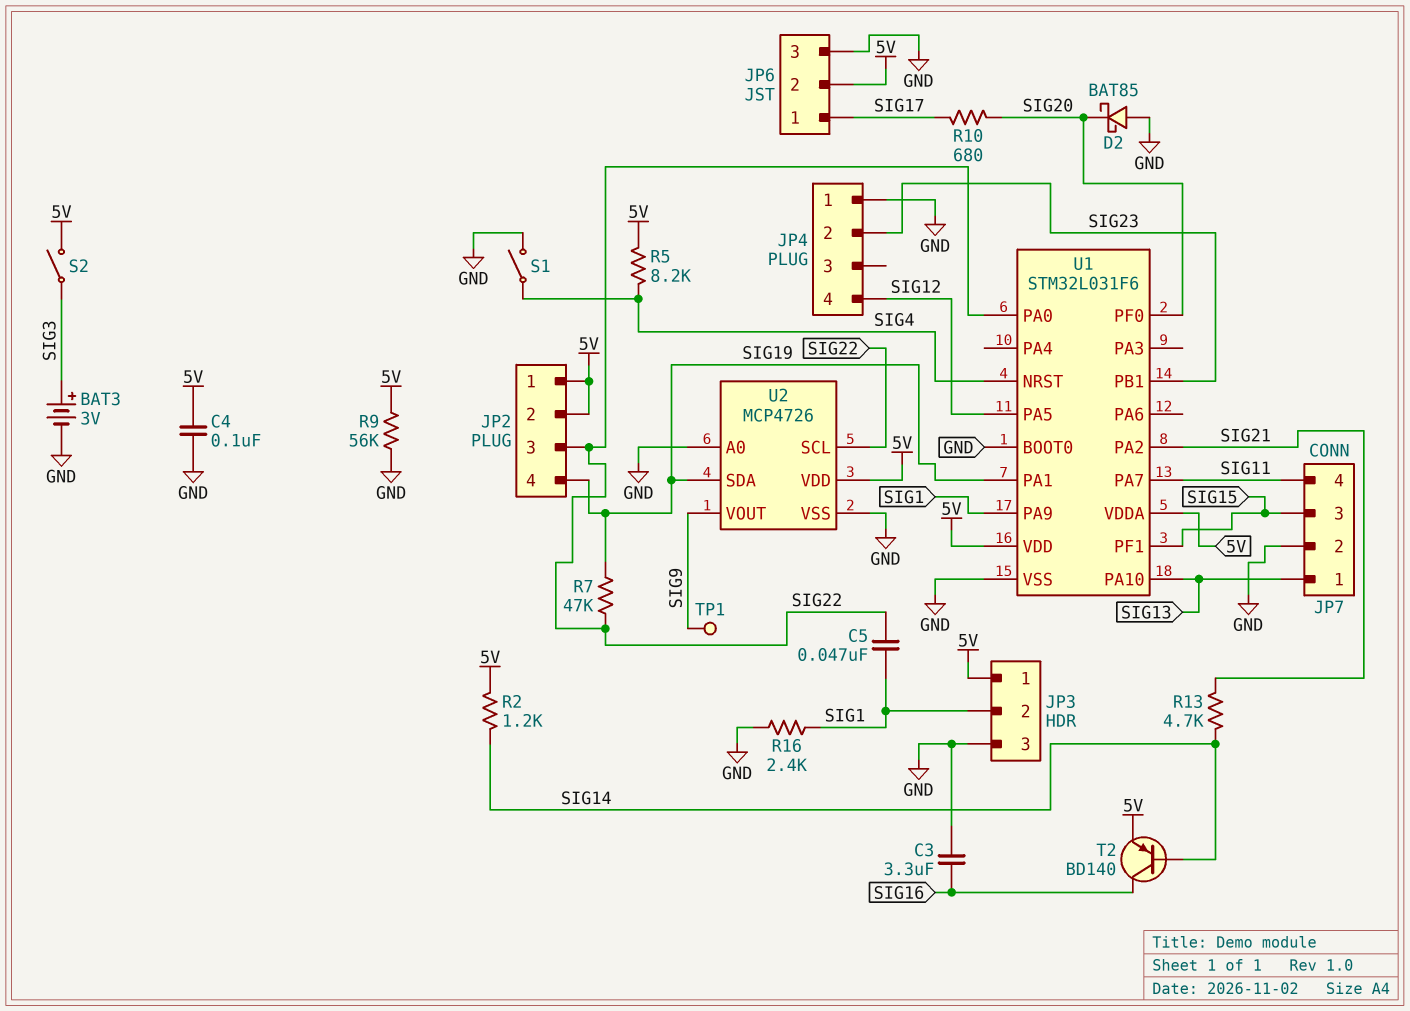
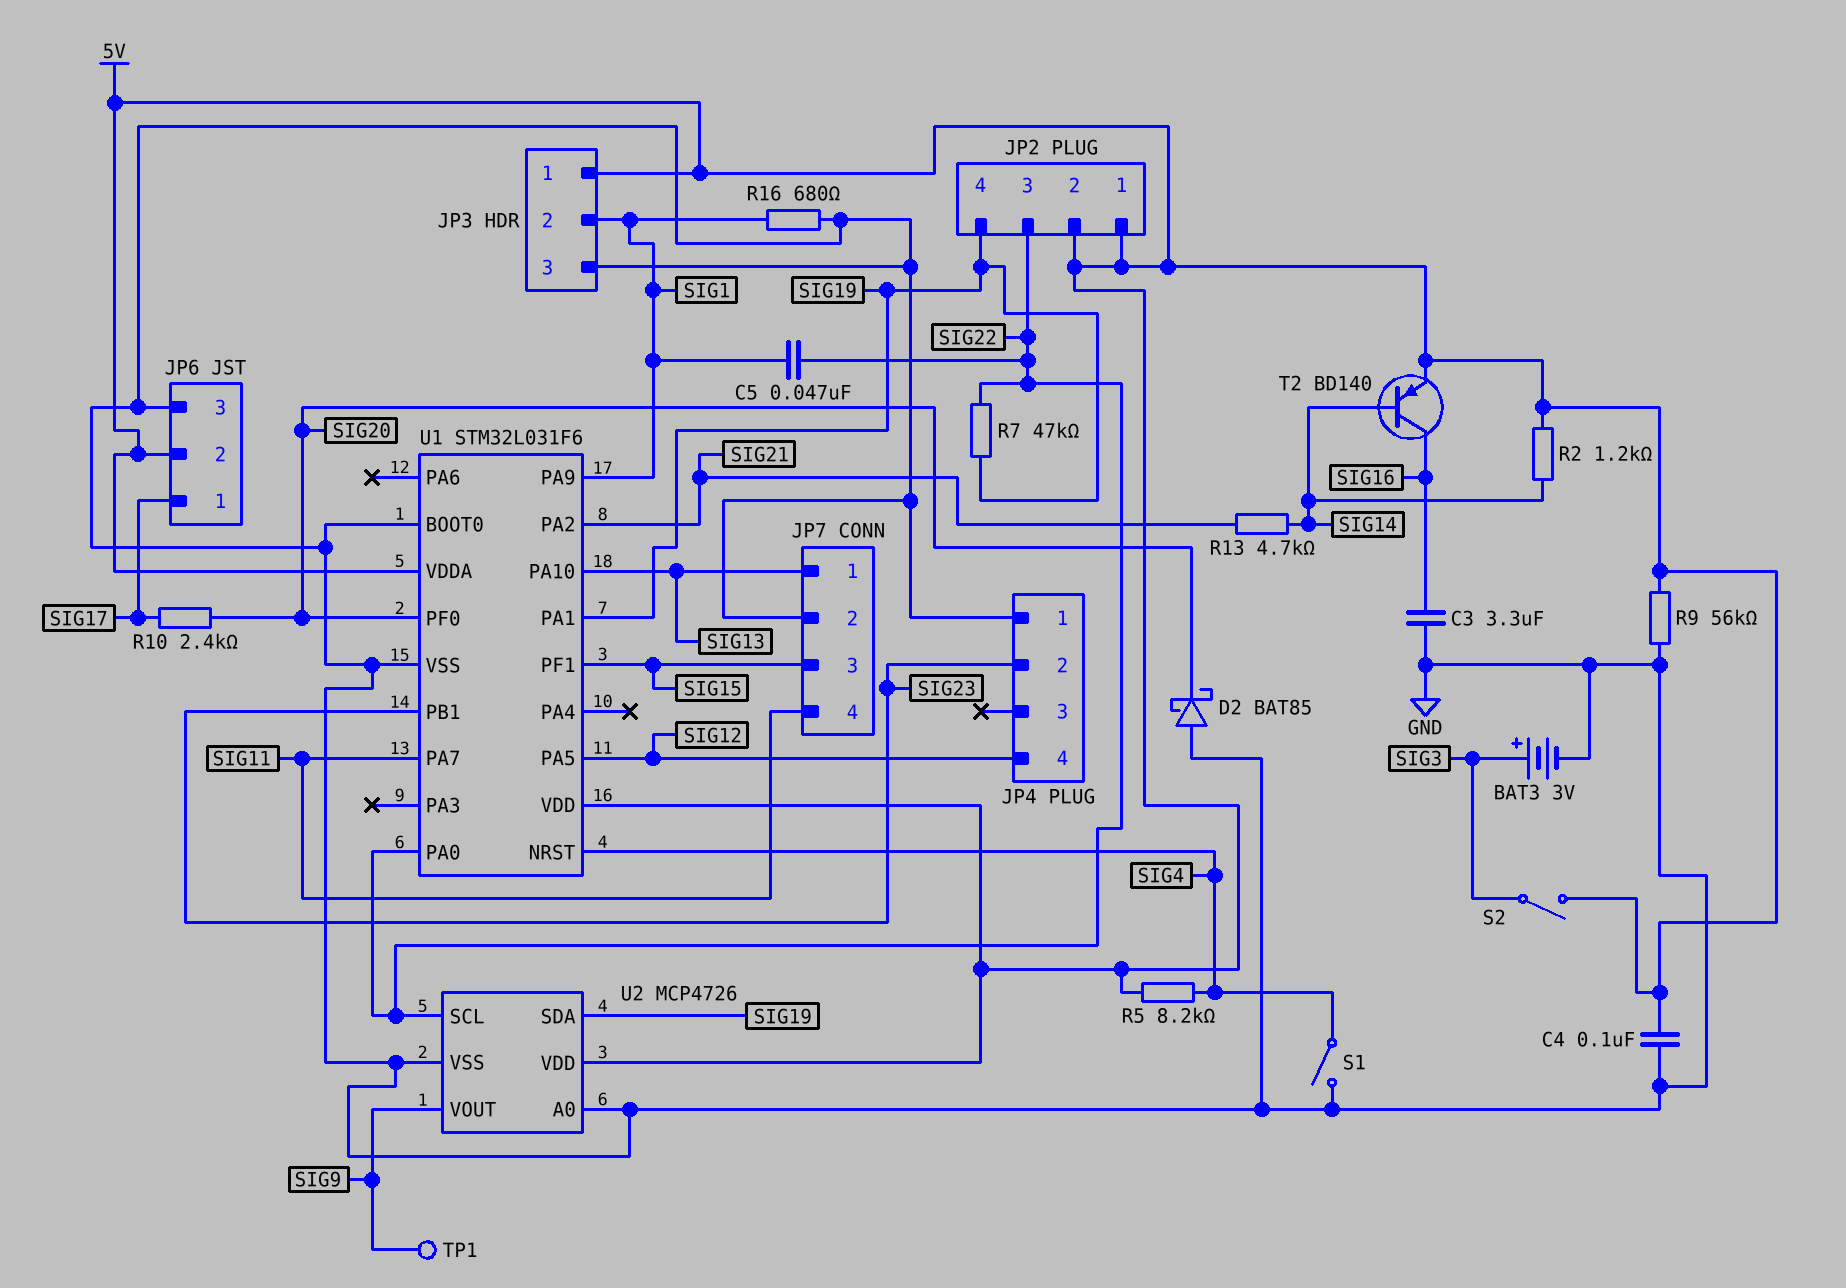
R10: 680 (SIG17, SIG20) -> 2.4k (SIG17, SIG20)
R16: 2.4k (GND, SIG1) -> 680 (GND, SIG1)

